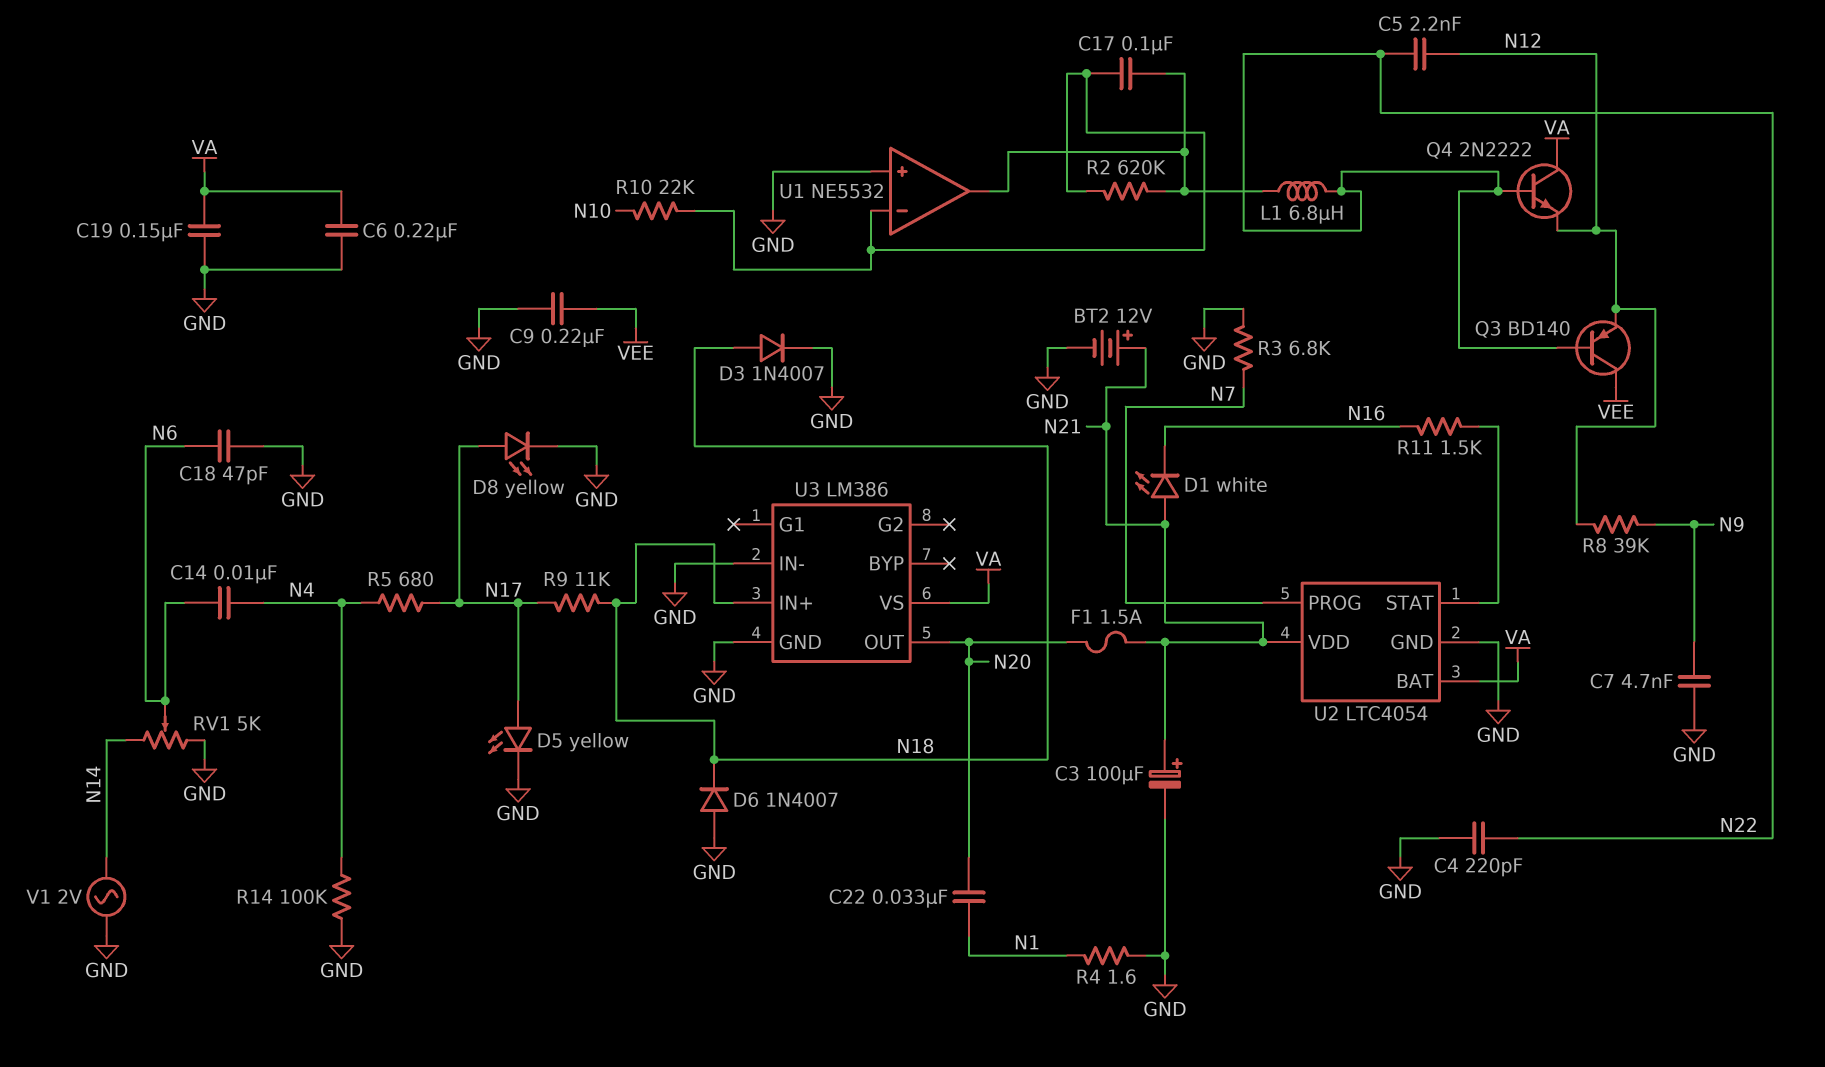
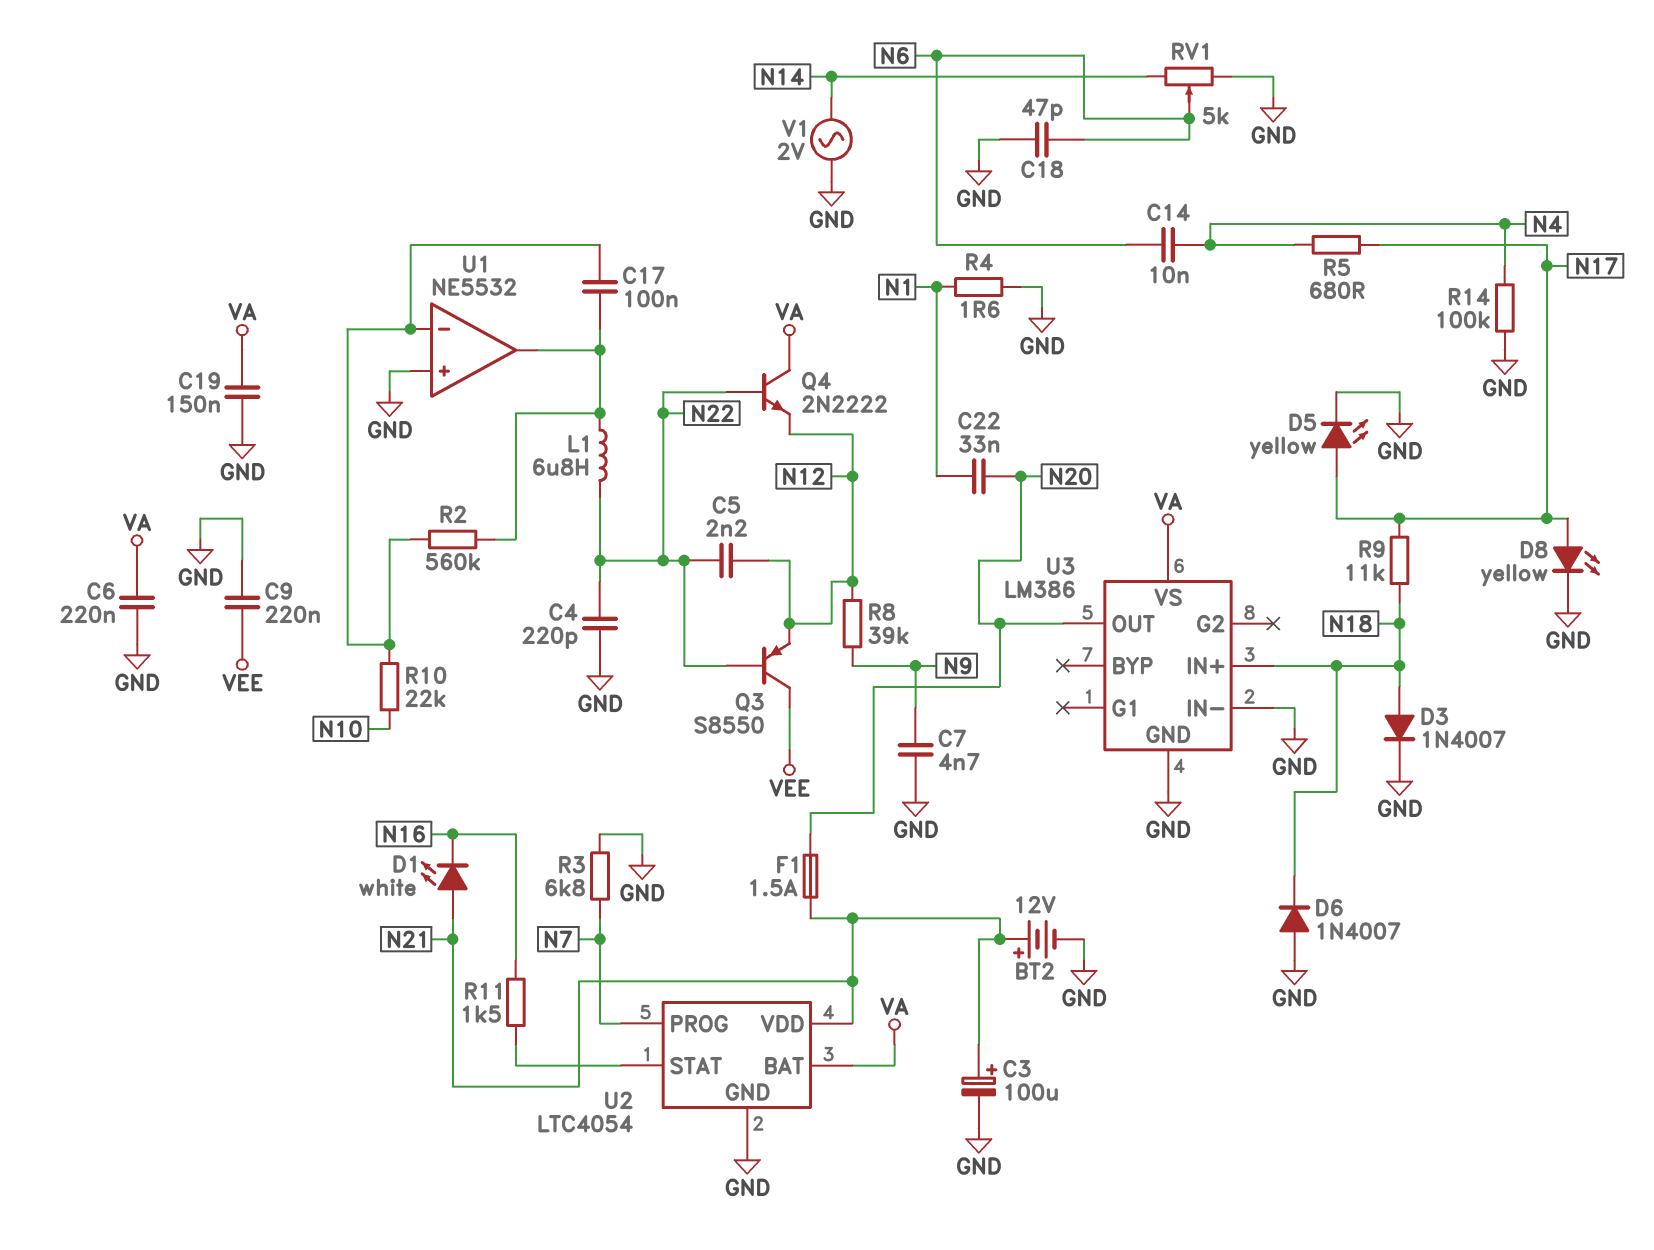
Q3: PNP BD140 (B N22, C VEE, E N12) -> PNP S8550 (B N22, C VEE, E N12)
R2: 620k (U1/in-, U1/out) -> 560k (U1/in-, U1/out)

